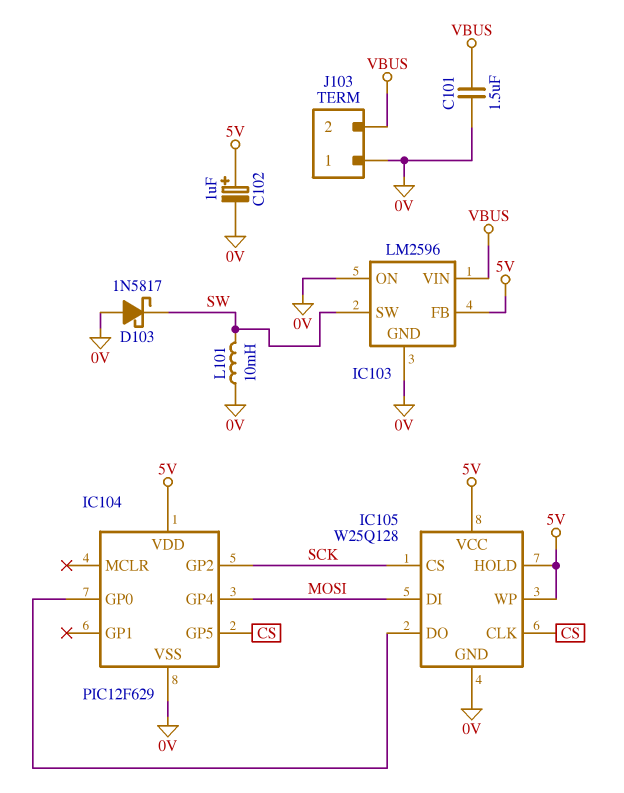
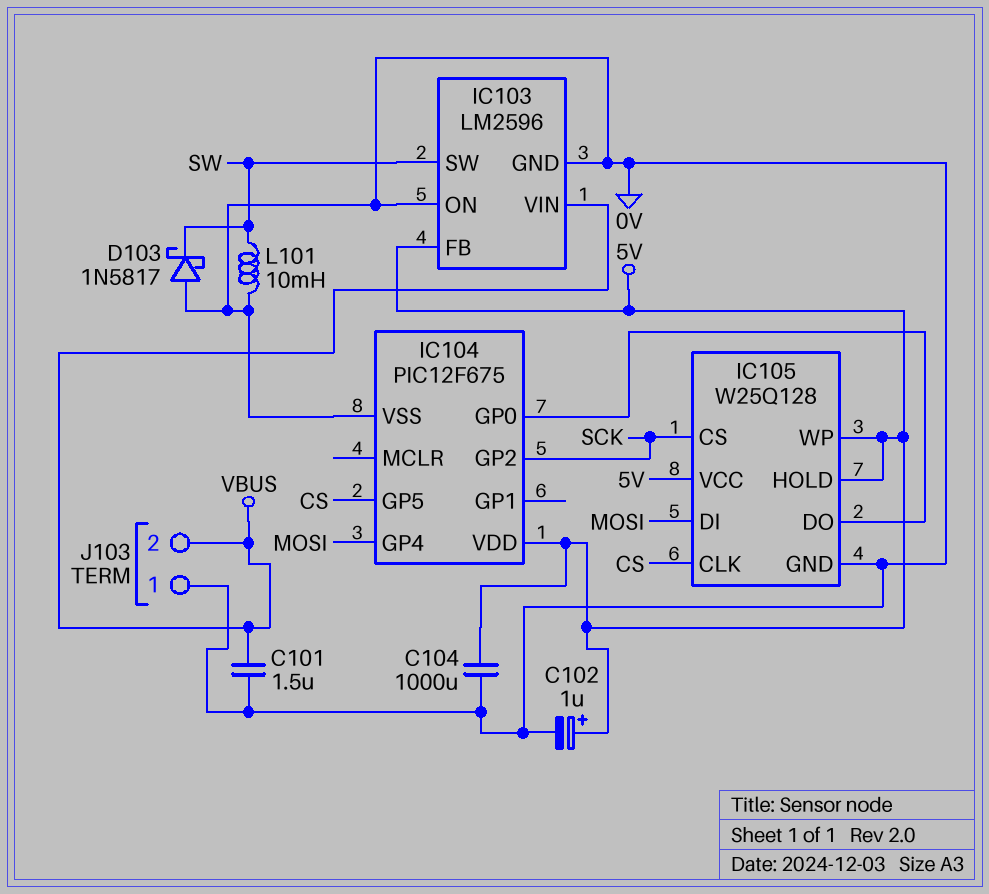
C104: none -> 1000uF (0V, 5V)
IC104: PIC12F629 -> PIC12F675

